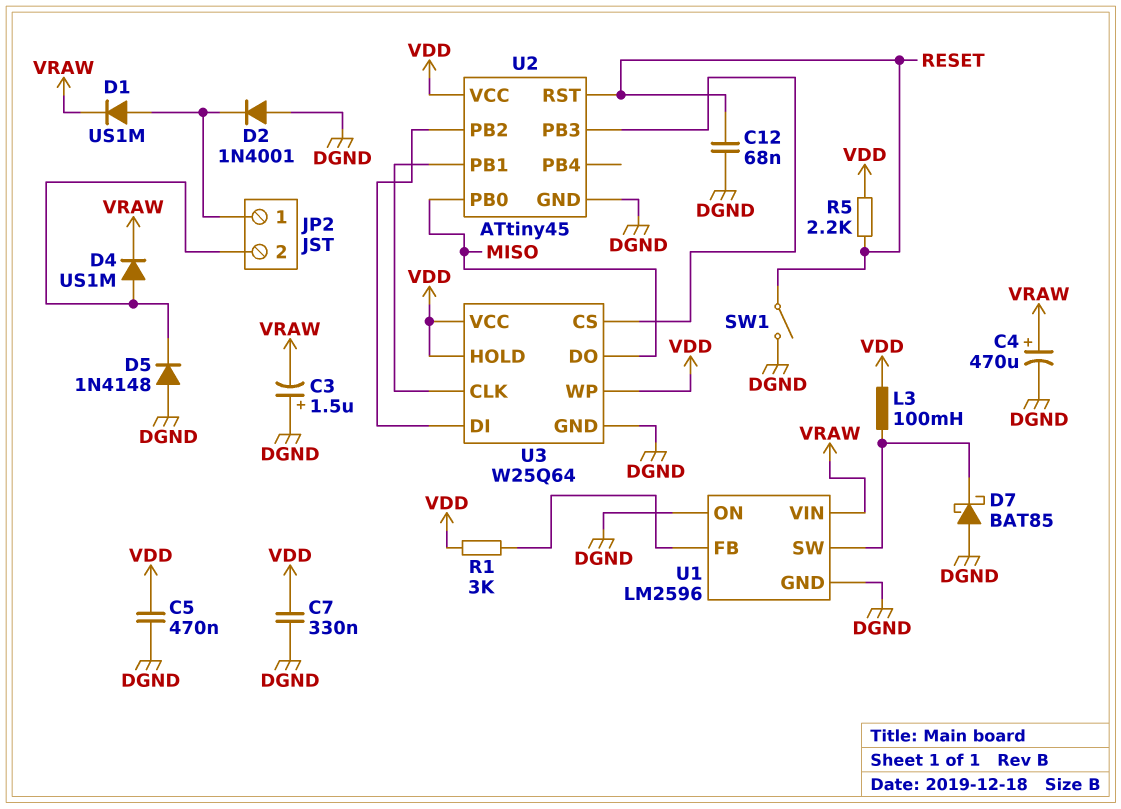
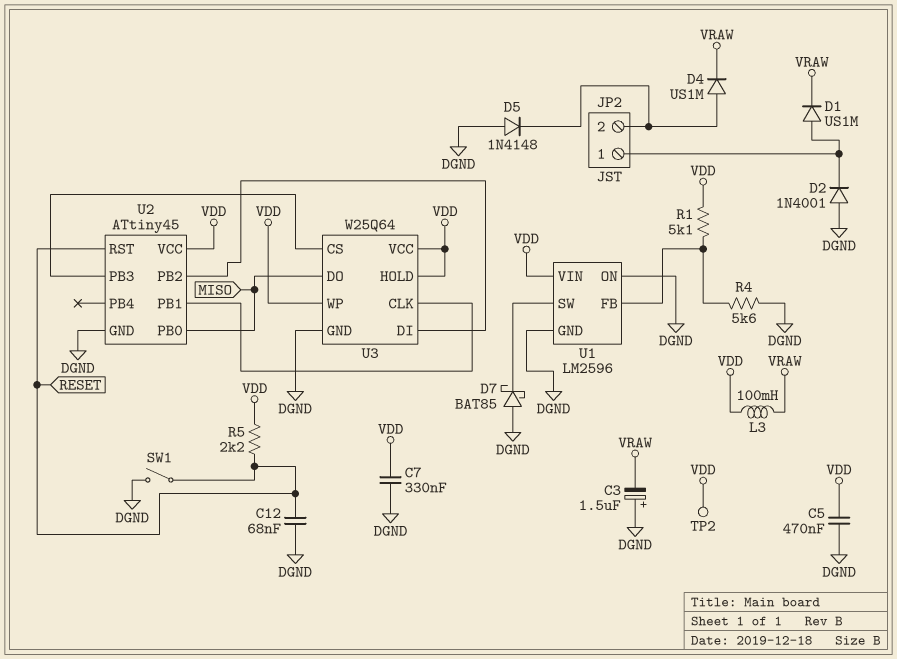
C4: 470uF (plus VRAW, minus DGND) -> none
L3: 100mH (U1/SW, VDD) -> 100mH (VDD, VRAW)
R1: 3k (U1/FB, VDD) -> 5.1k (U1/FB, VDD)
R4: none -> 5.6k (DGND, U1/FB)
TP2: none -> test point (VDD)
U1 pin VIN: VRAW -> VDD

